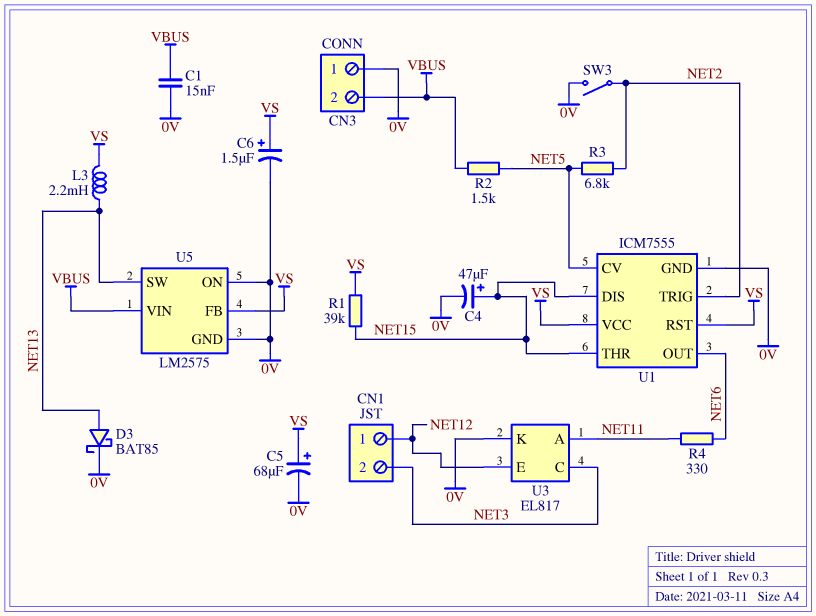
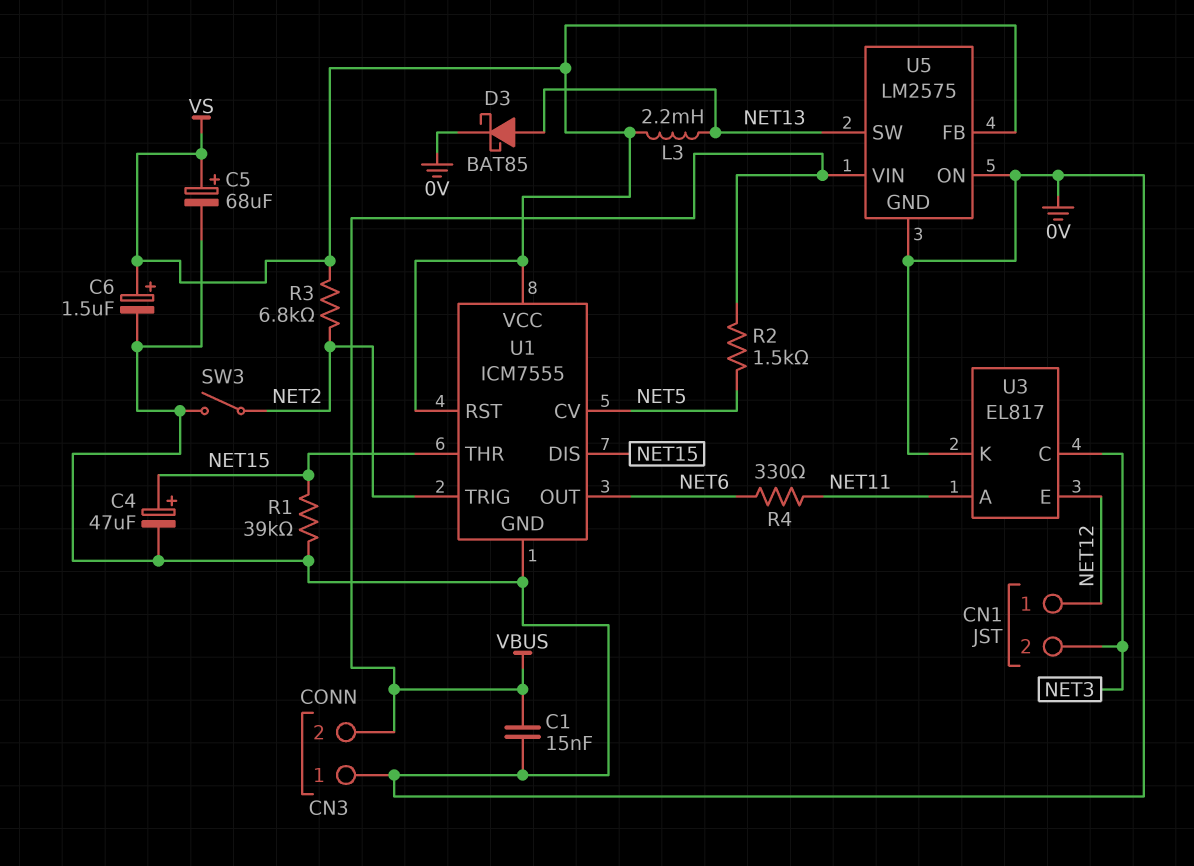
R1: 39k (NET15, VS) -> 39k (0V, NET15)
R3: 6.8k (NET2, NET5) -> 6.8k (NET2, VS)

